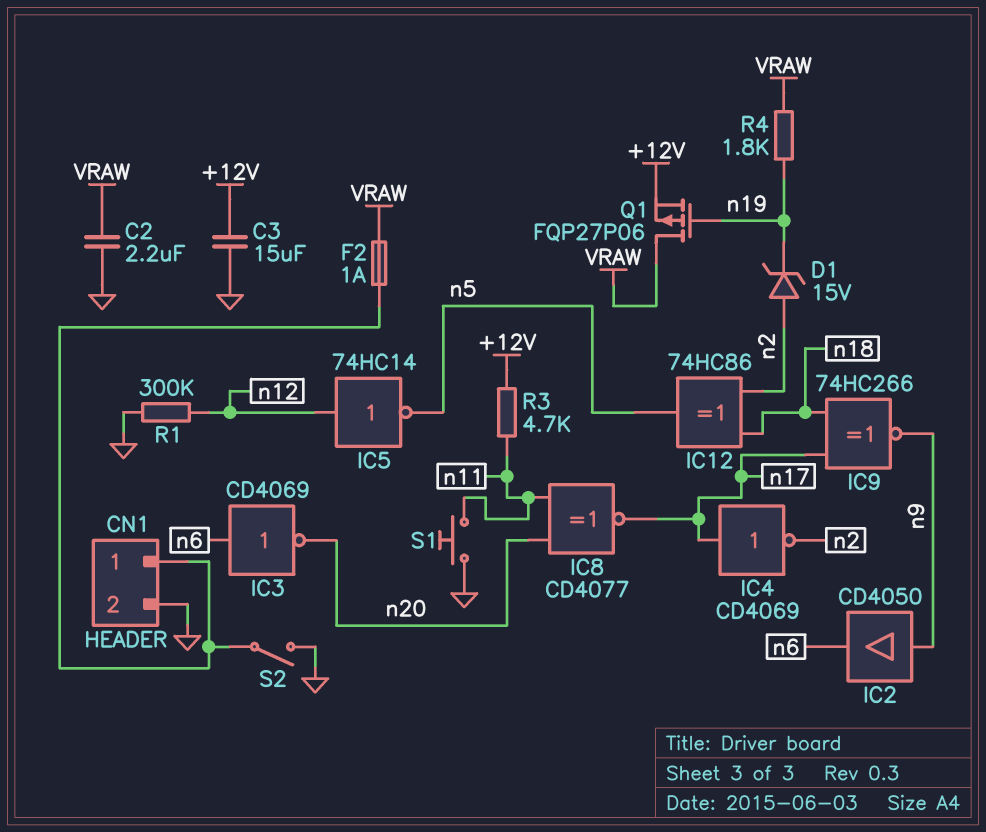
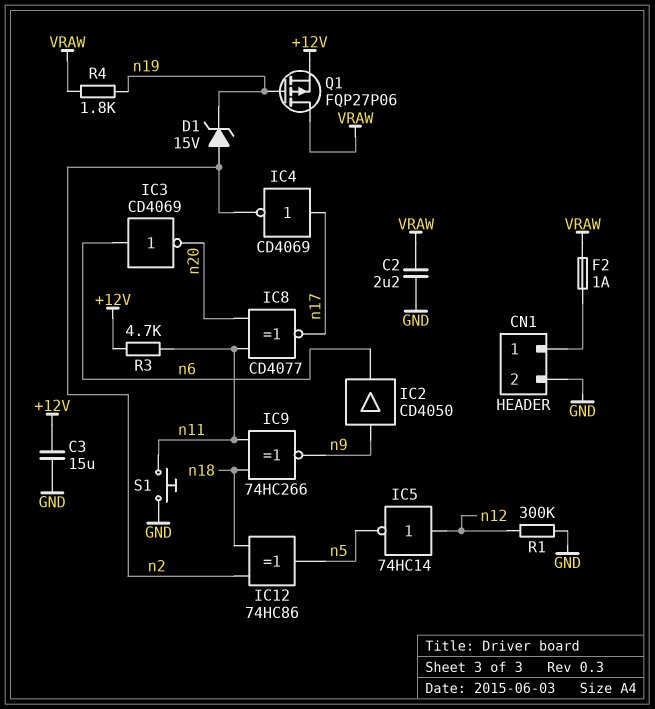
IC9: XNOR 74HC266 (in n17, in n18, out n9) -> XNOR 74HC266 (in n11, in n18, out n9)
S2: switch (CN1/1, GND) -> none

